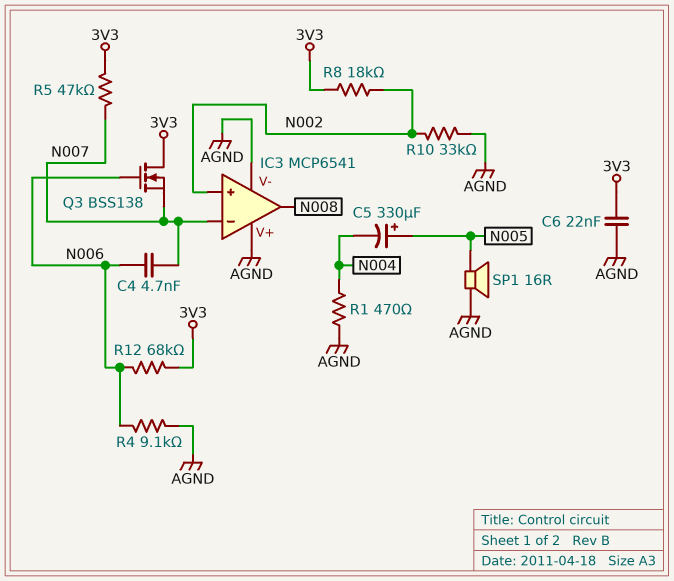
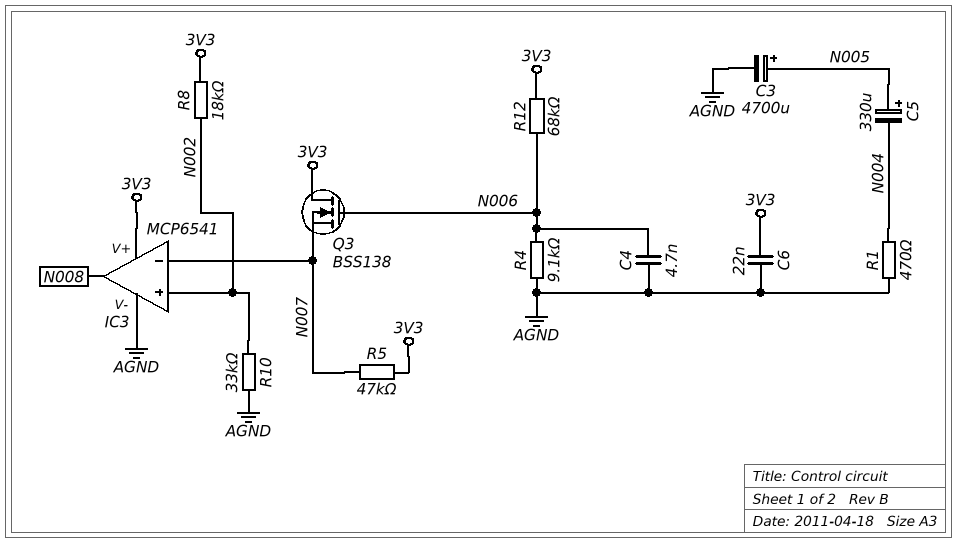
C3: none -> 4700uF (plus N005, minus AGND)
C4: 4.7nF (N006, N007) -> 4.7nF (AGND, N006)
IC3 pin V+: AGND -> 3V3
SP1: speaker 16R (AGND, N005) -> none

